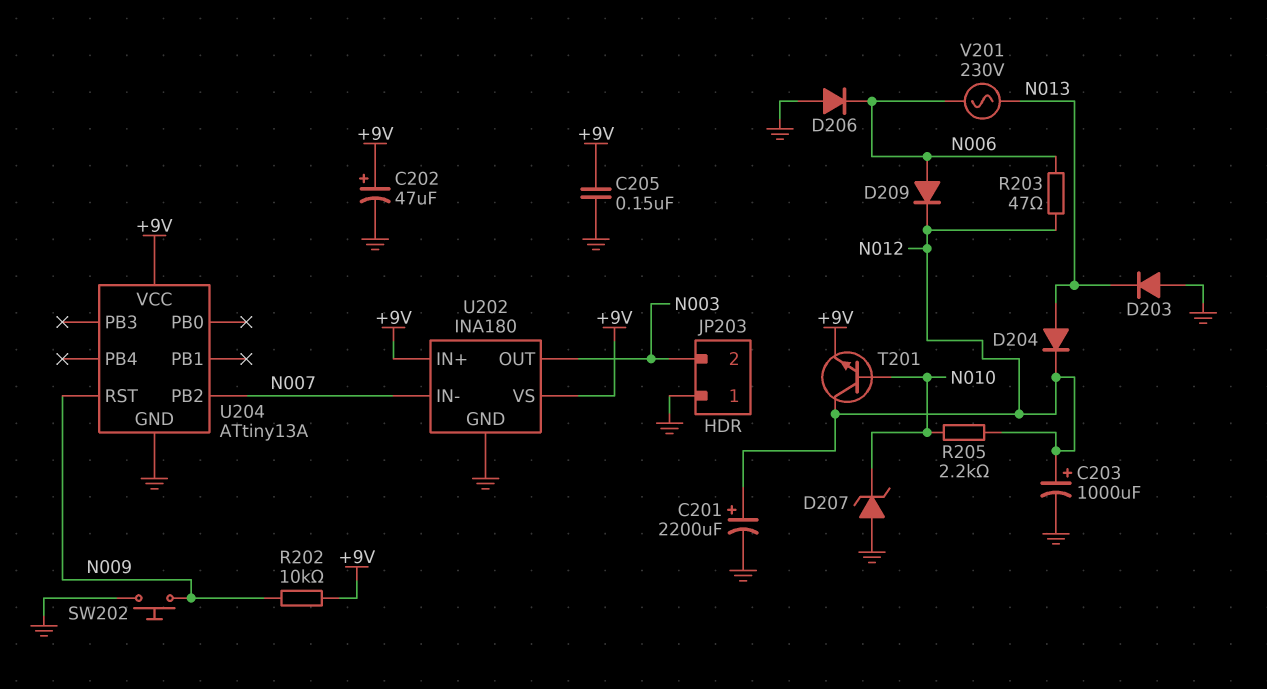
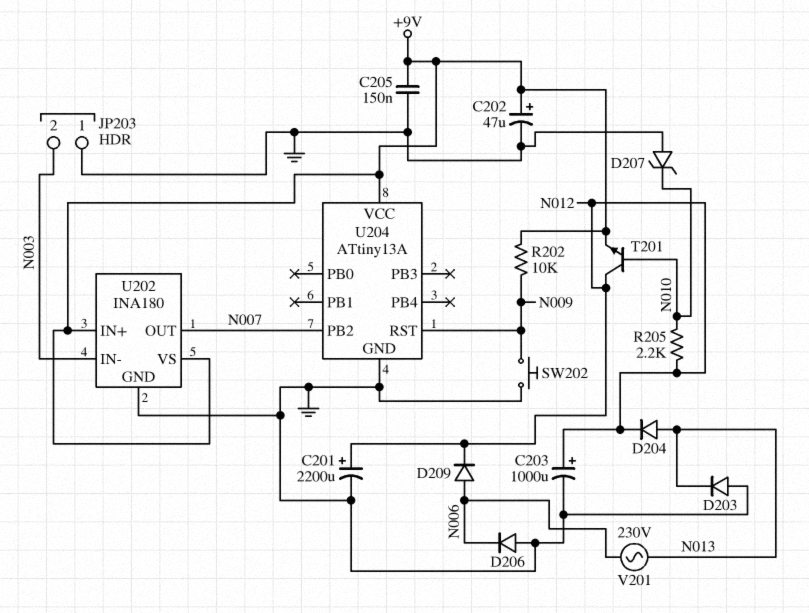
R203: 47 (N006, N012) -> none
U202 pin IN-: N007 -> N003
U202 pin OUT: N003 -> N007

